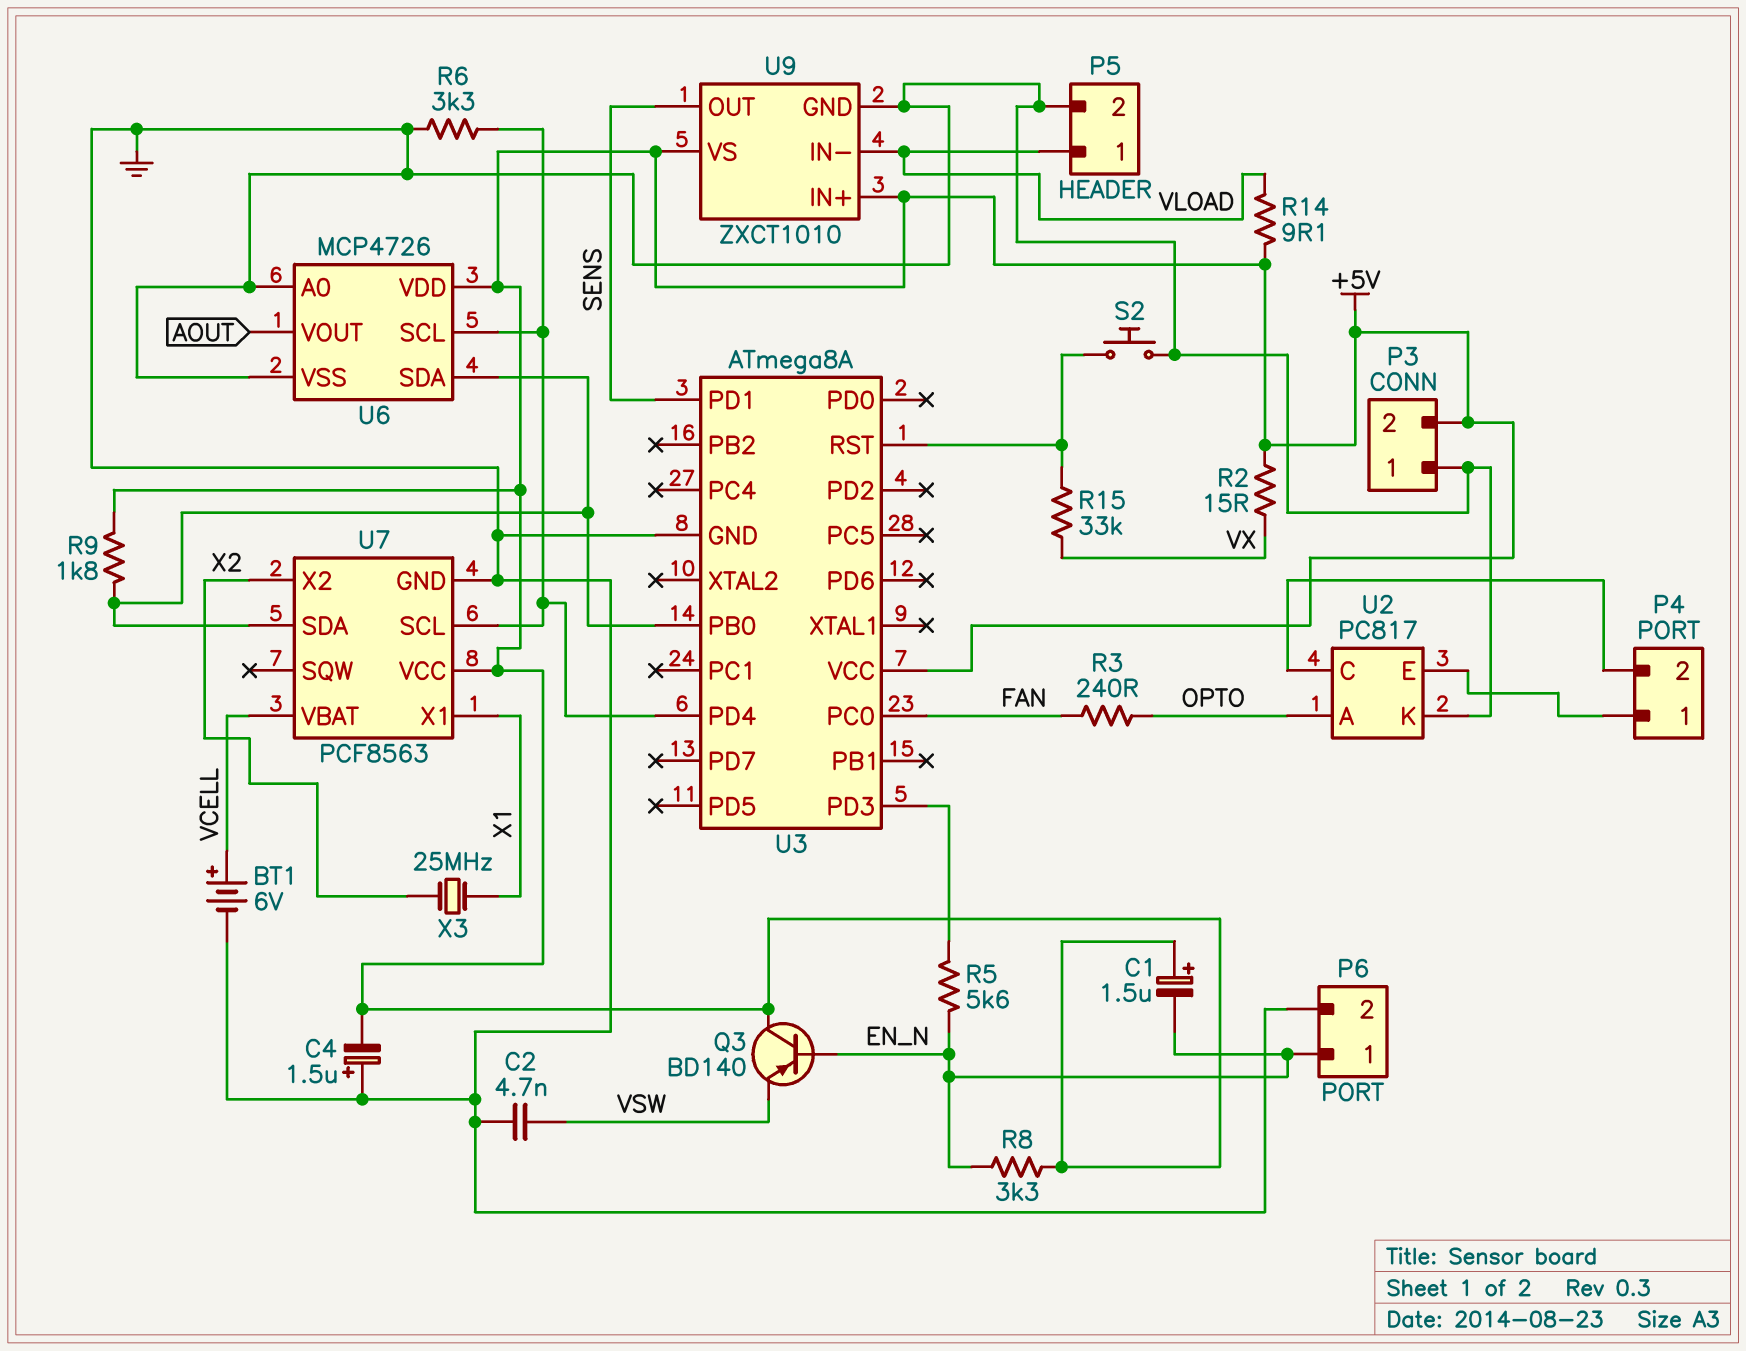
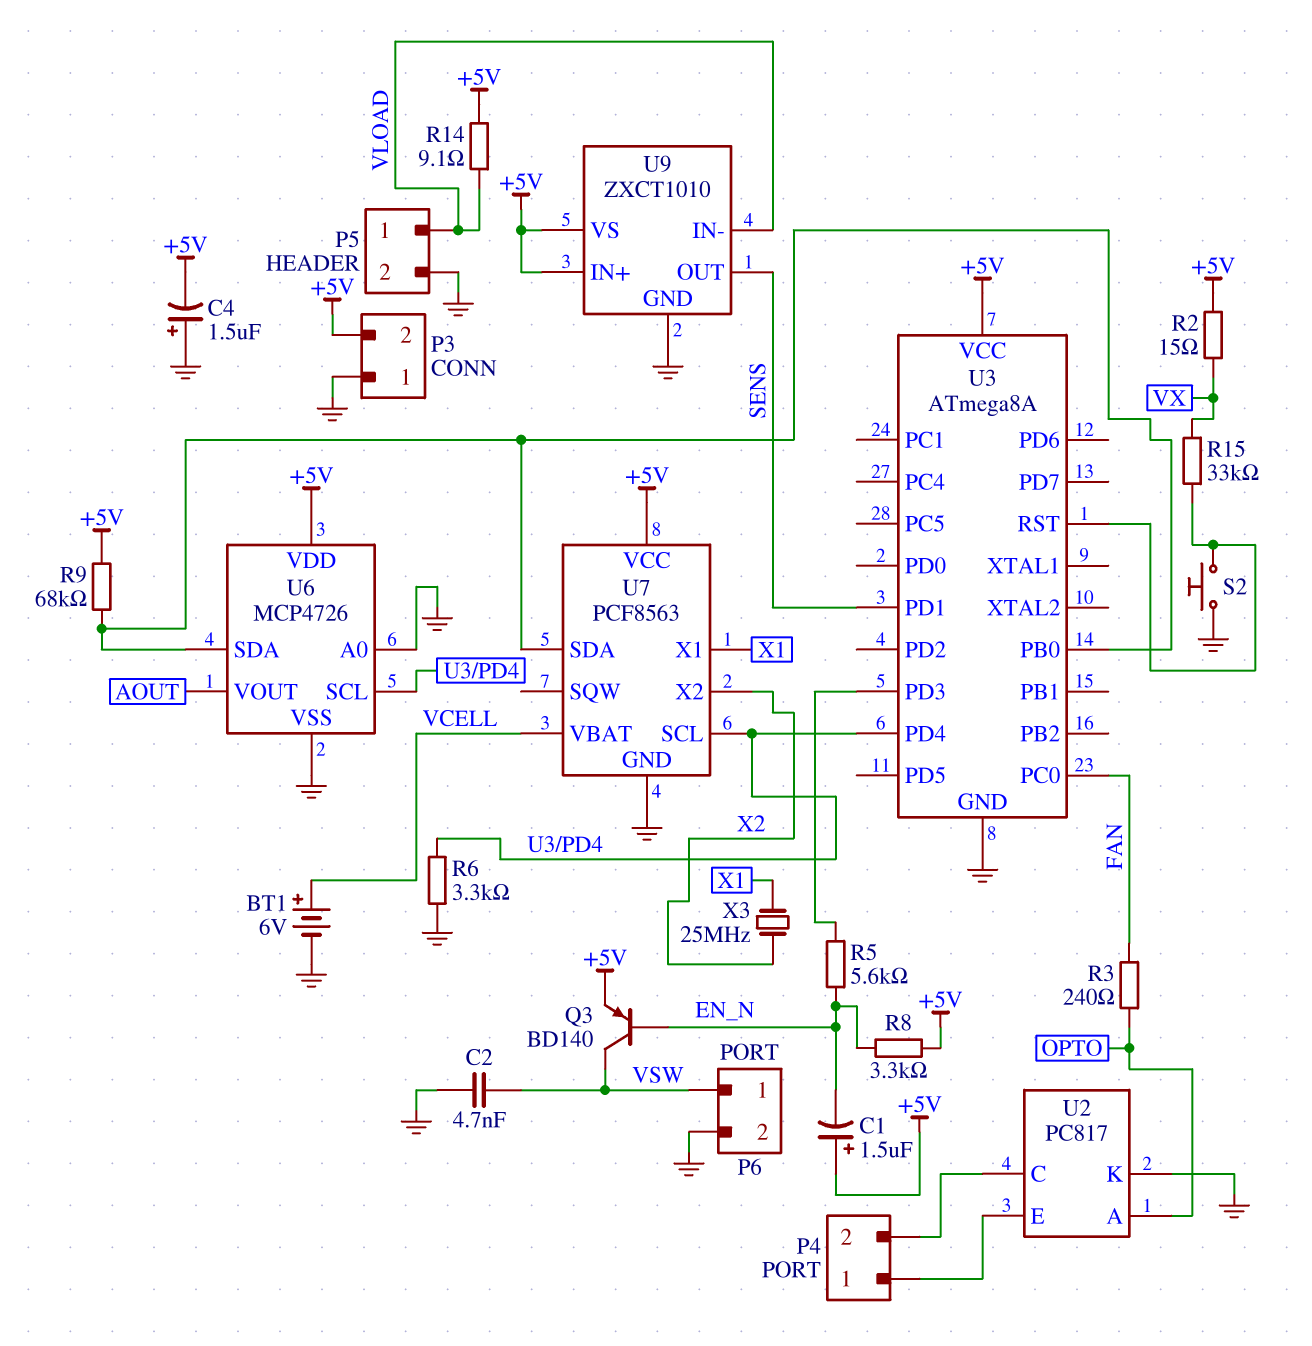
P6 pin 1: EN_N -> VSW
Q3: PNP BD140 (B EN_N, C +5V, E VSW) -> PNP BD140 (B EN_N, C VSW, E +5V)
R9: 1.8k (+5V, U3/PB0) -> 68k (+5V, U3/PB0)

